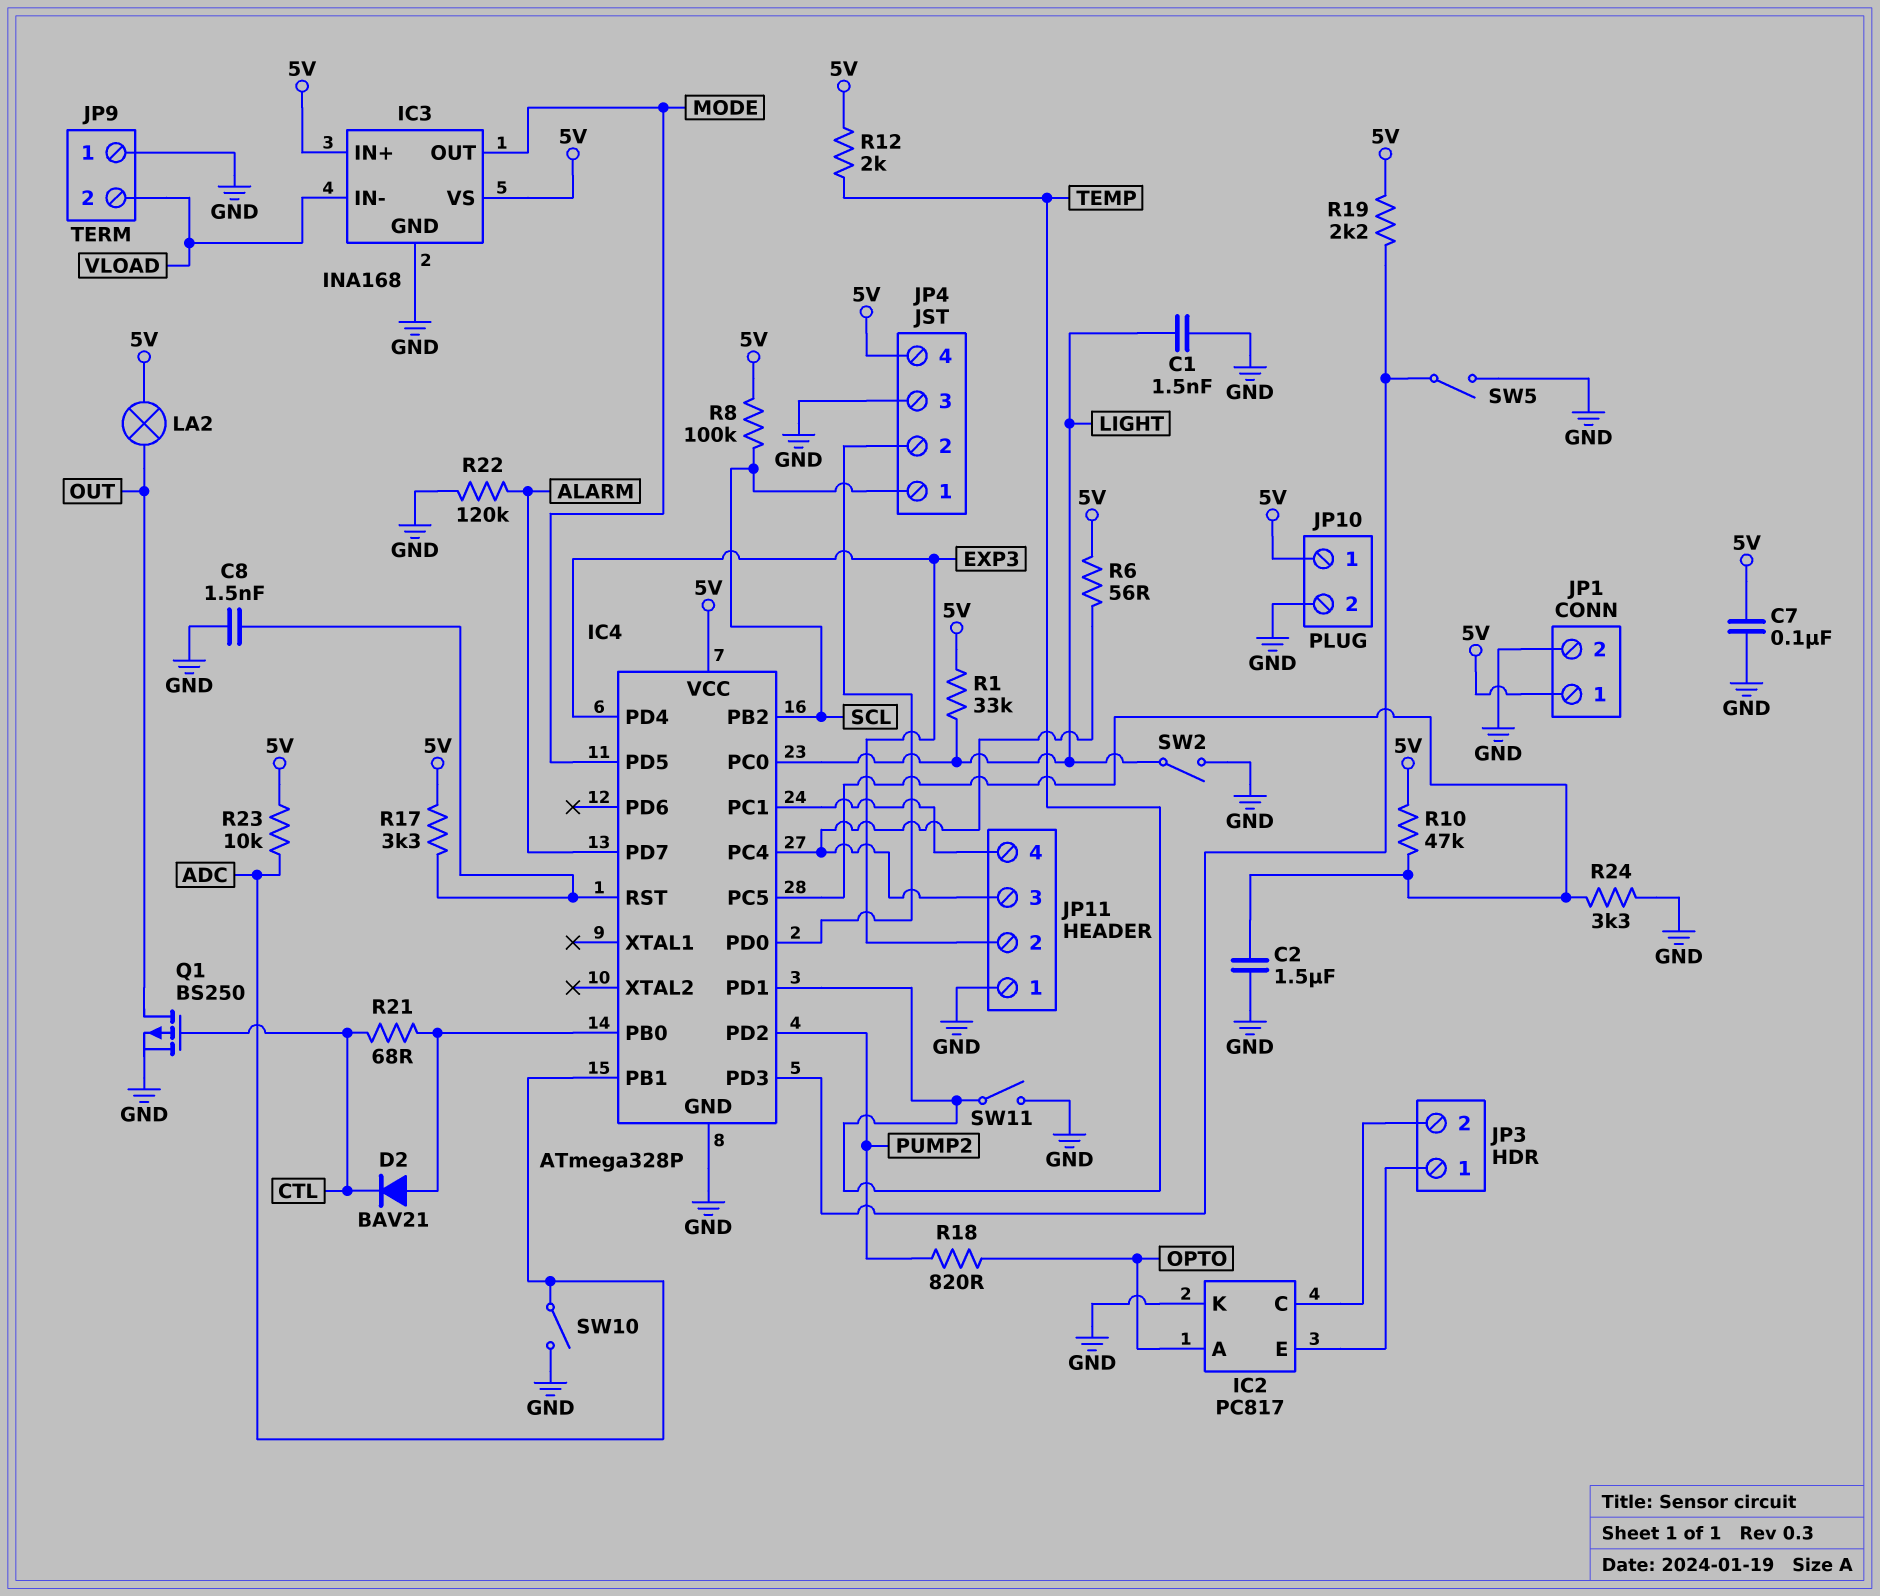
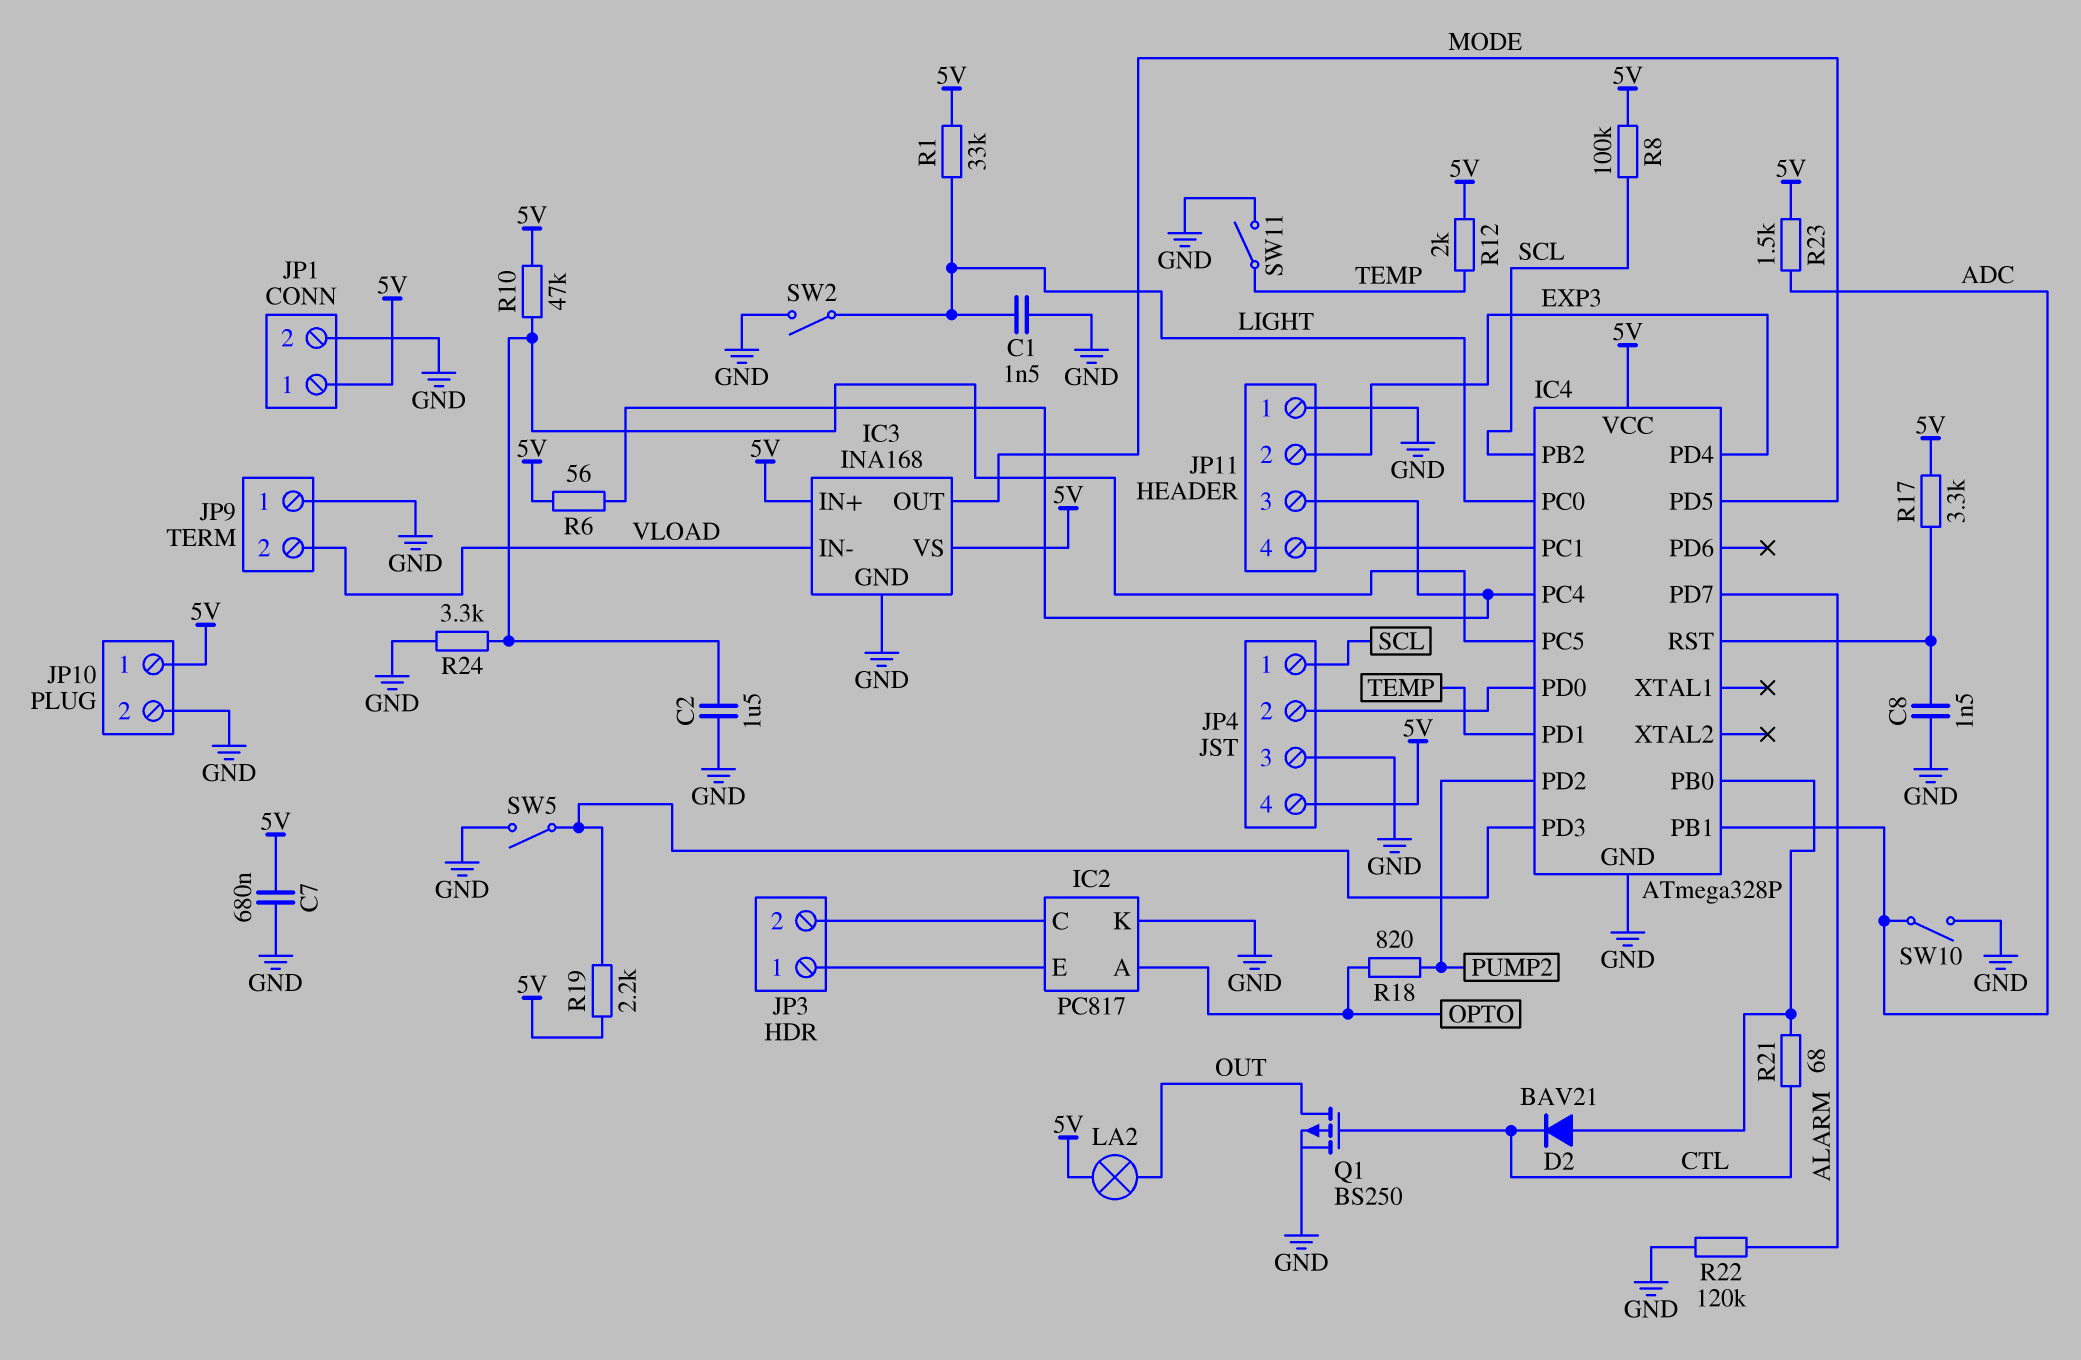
C7: 100nF (5V, GND) -> 680nF (5V, GND)
R23: 10k (5V, ADC) -> 1.5k (5V, ADC)

